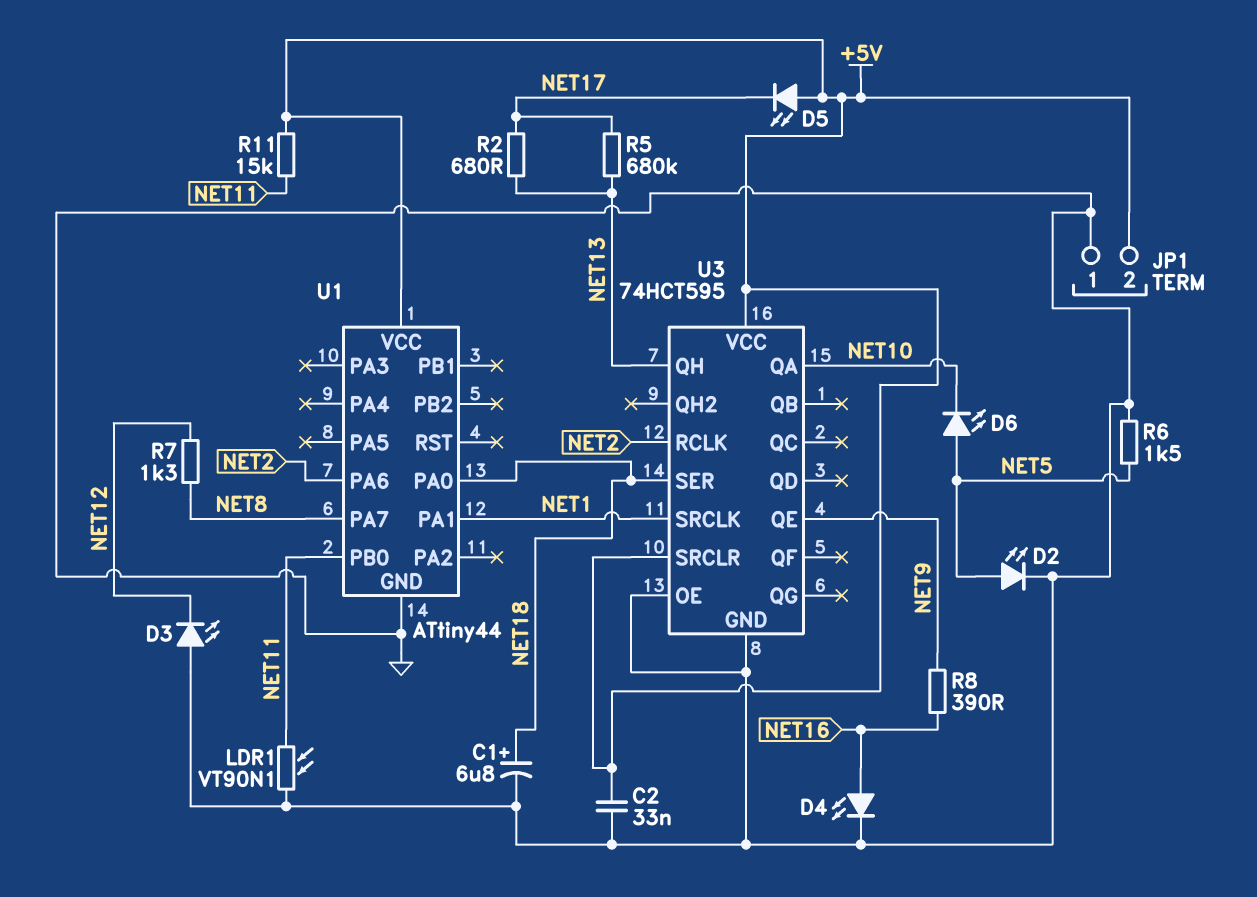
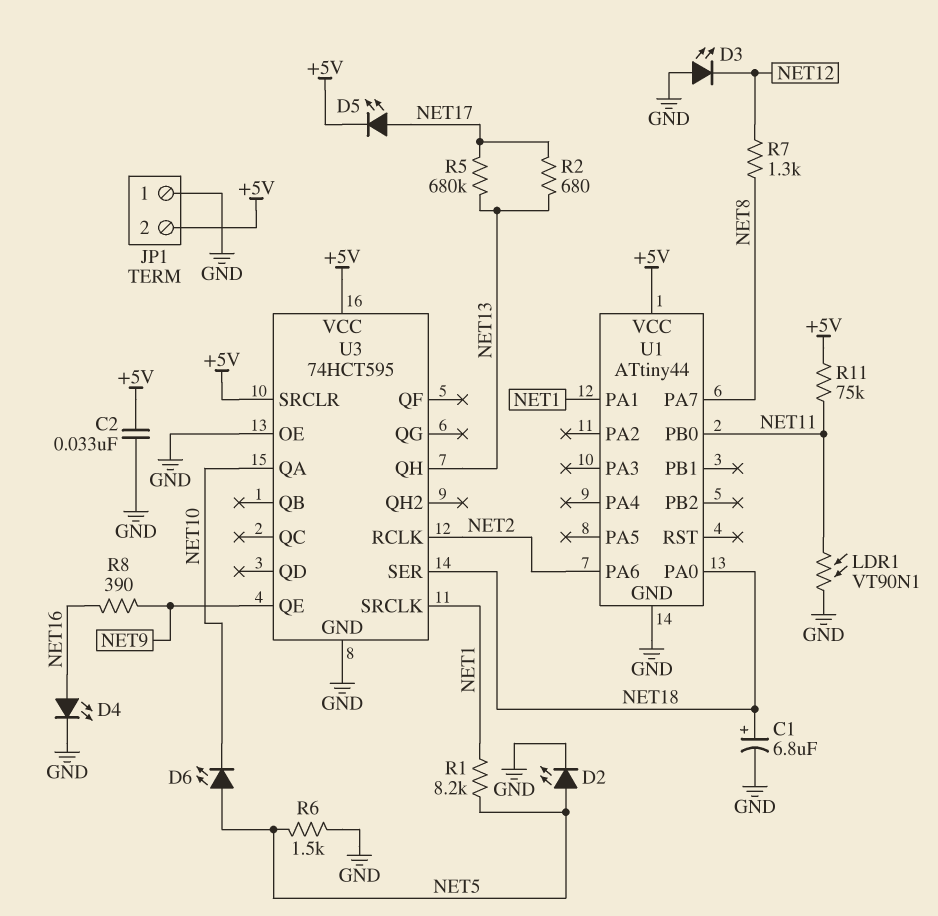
D5: LED (A +5V, K NET17) -> LED (A NET17, K +5V)
R1: none -> 8.2k (NET1, NET5)
R11: 15k (+5V, NET11) -> 75k (+5V, NET11)

